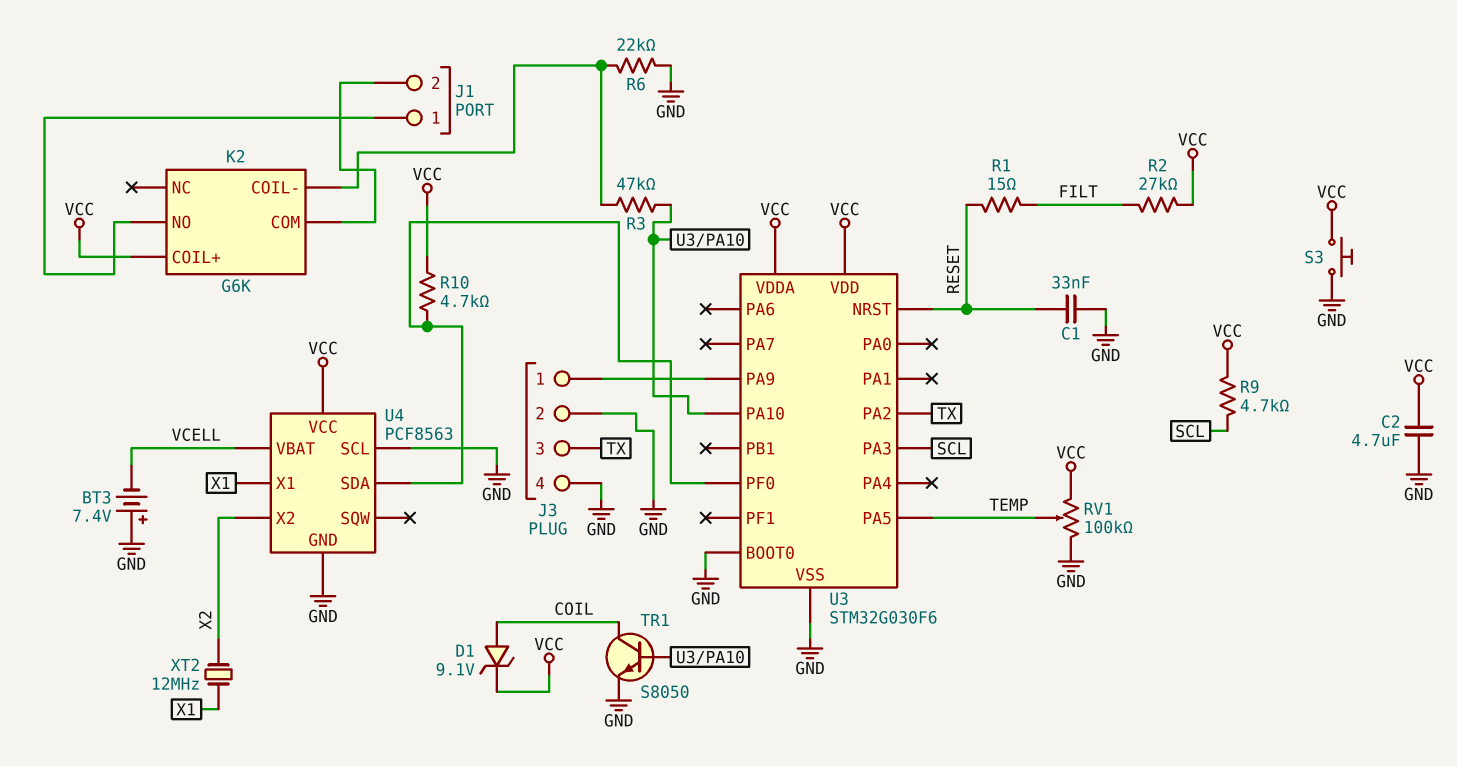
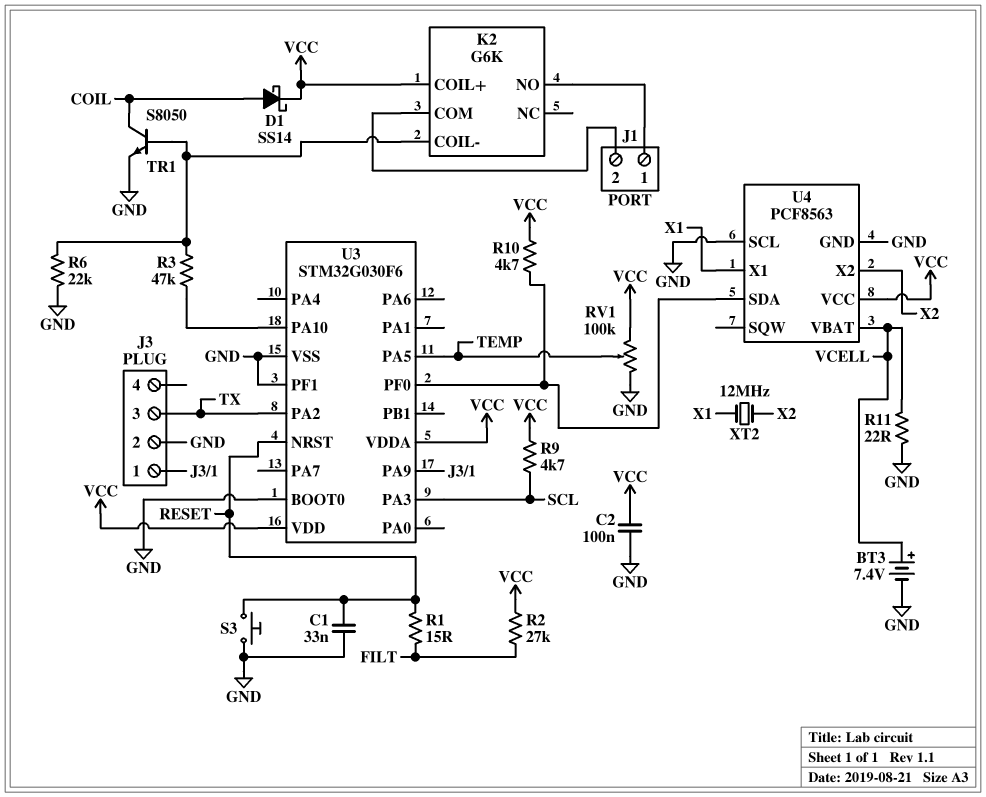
BT3: 7.4V (plus GND, minus VCELL) -> 7.4V (plus VCELL, minus GND)
C2: 4.7uF (GND, VCC) -> 100nF (GND, VCC)
D1: zener 9.1V (A COIL, K VCC) -> schottky SS14 (A COIL, K VCC)
J3 pin 4: GND -> none
R11: none -> 22 (GND, VCELL)
S3: button (GND, VCC) -> button (GND, RESET)
TR1: NPN S8050 (B U3/PA10, C COIL, E GND) -> NPN S8050 (B K2/COIL-, C COIL, E GND)
U3 pin PF1: none -> GND

